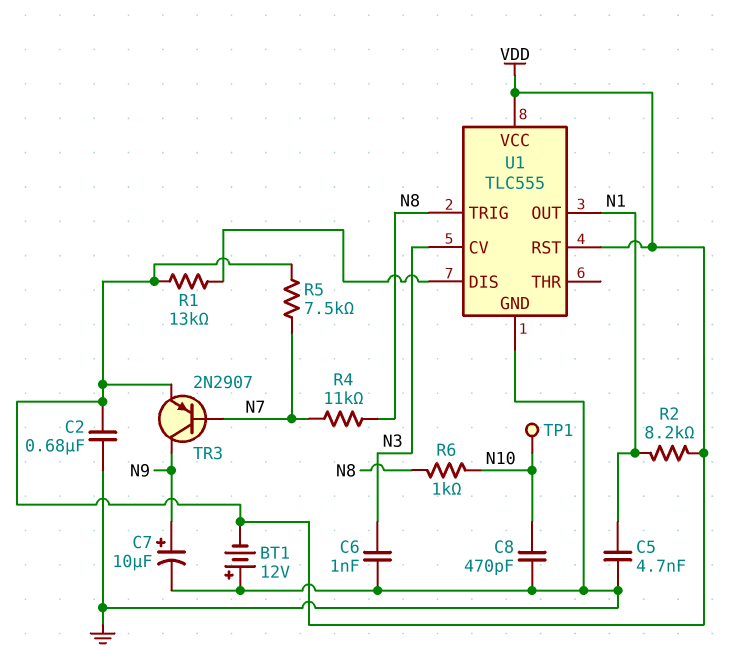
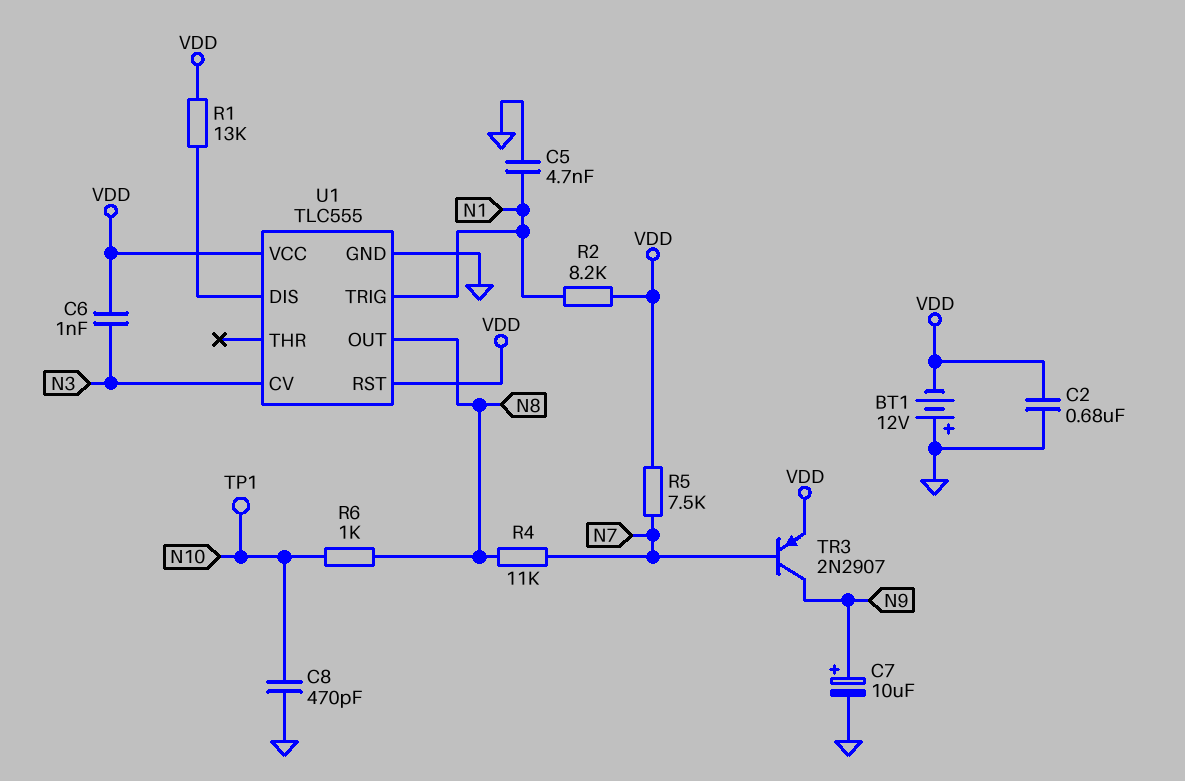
C6: 1nF (GND, N3) -> 1nF (N3, VDD)
U1 pin OUT: N1 -> N8
U1 pin TRIG: N8 -> N1

